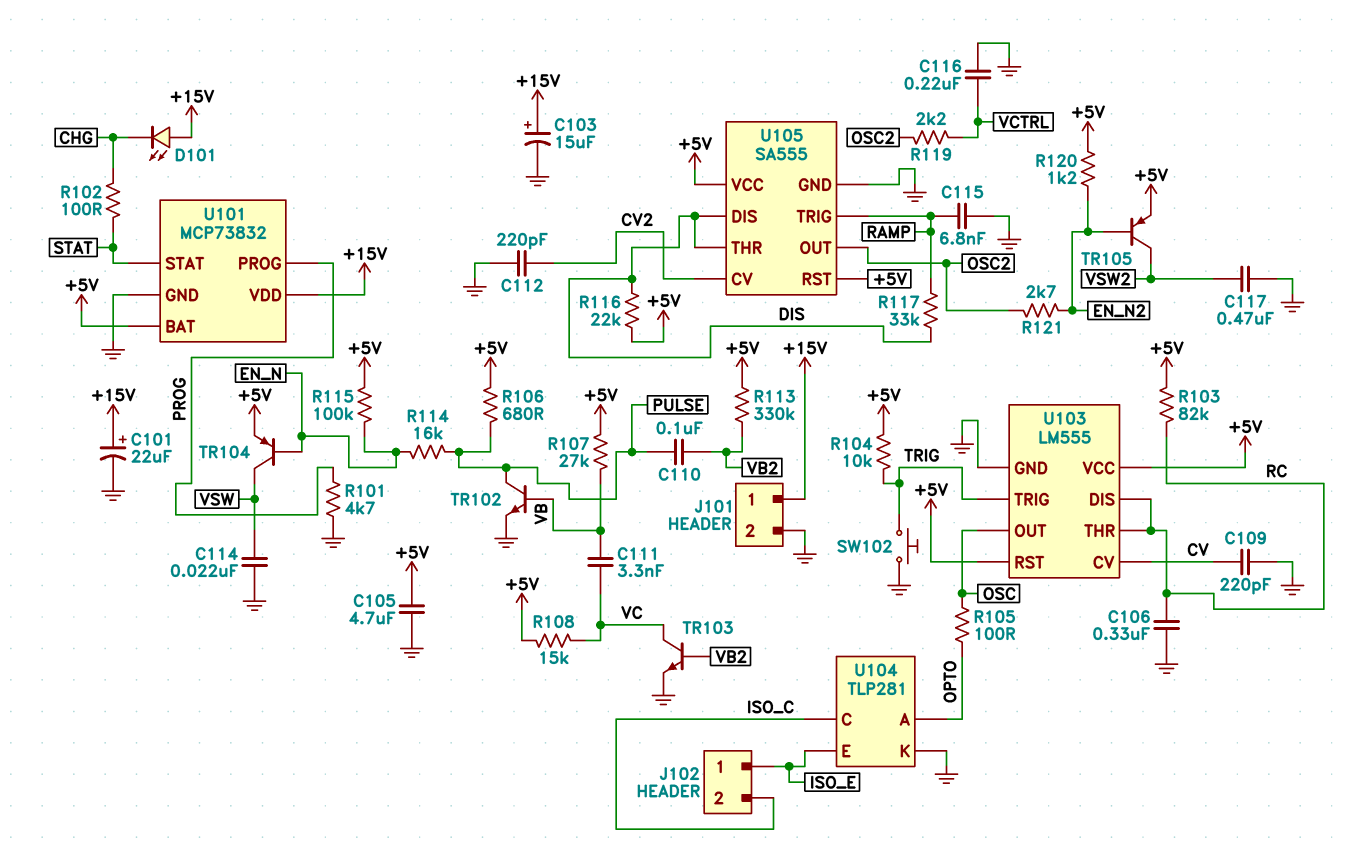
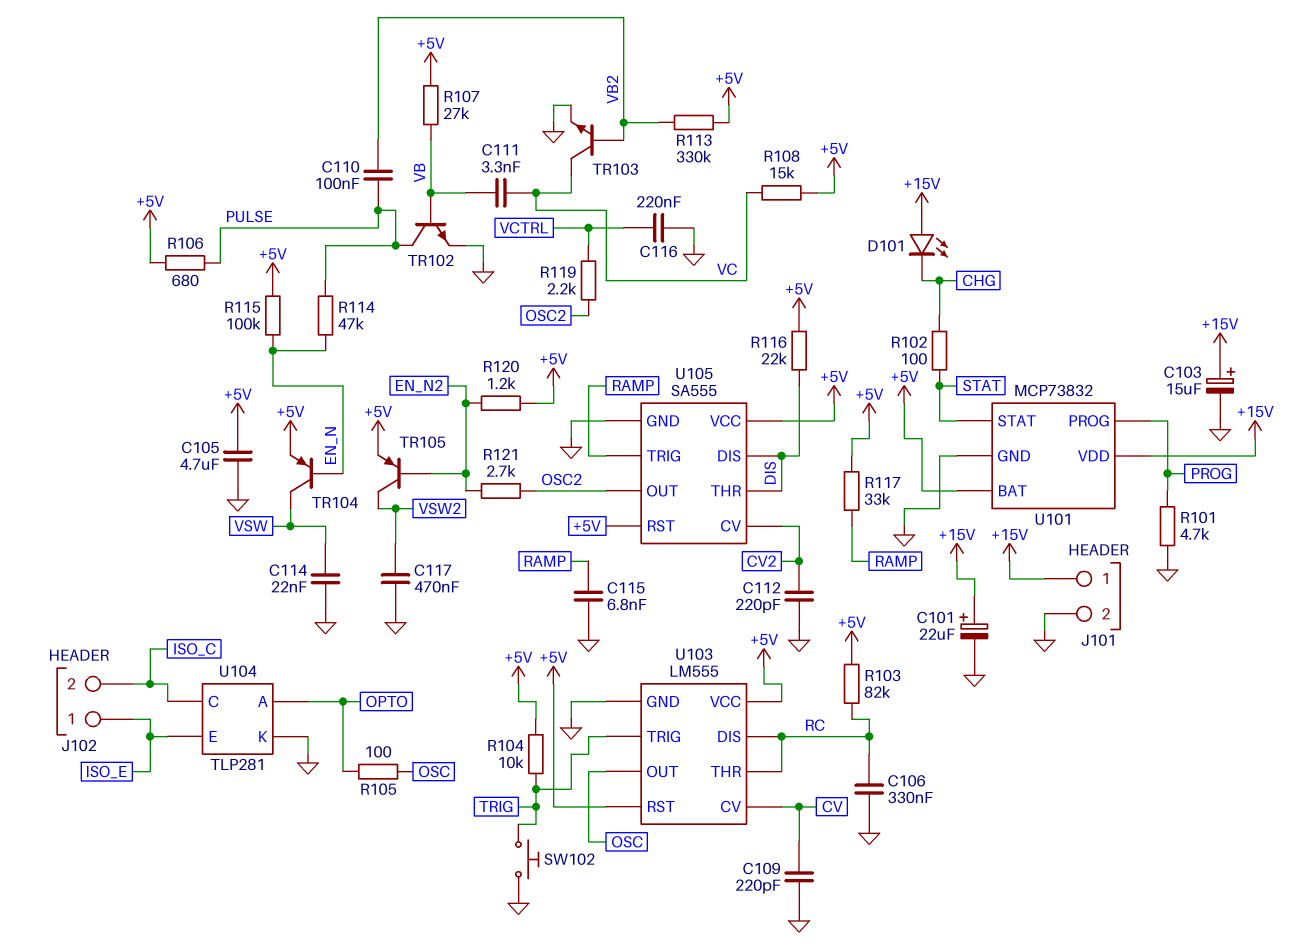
R114: 16k (EN_N, PULSE) -> 47k (EN_N, PULSE)
R117: 33k (DIS, RAMP) -> 33k (+5V, RAMP)

